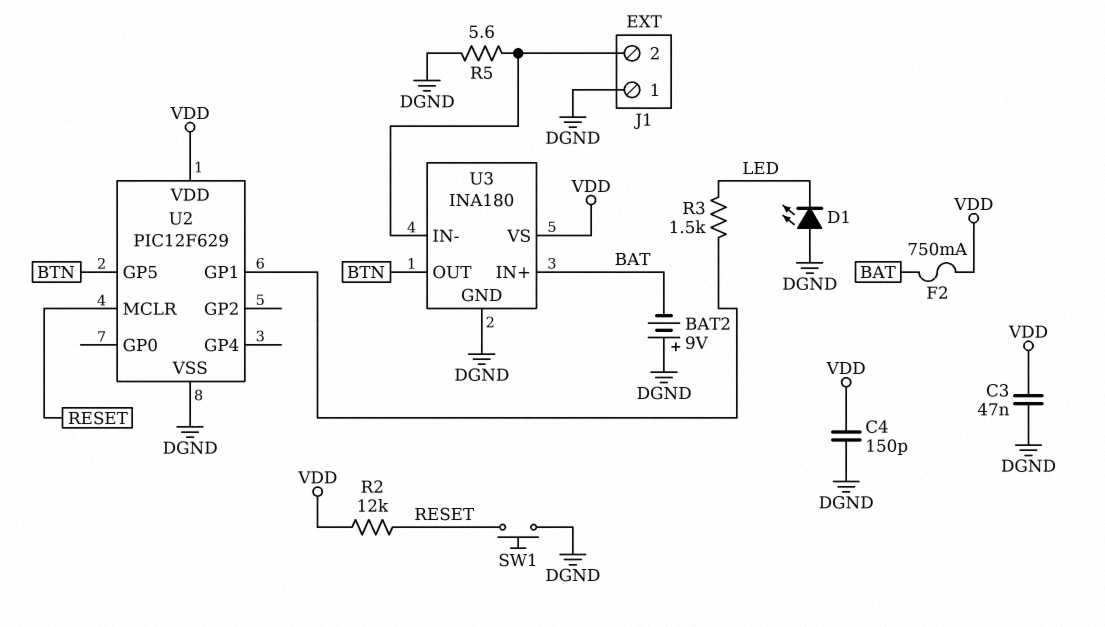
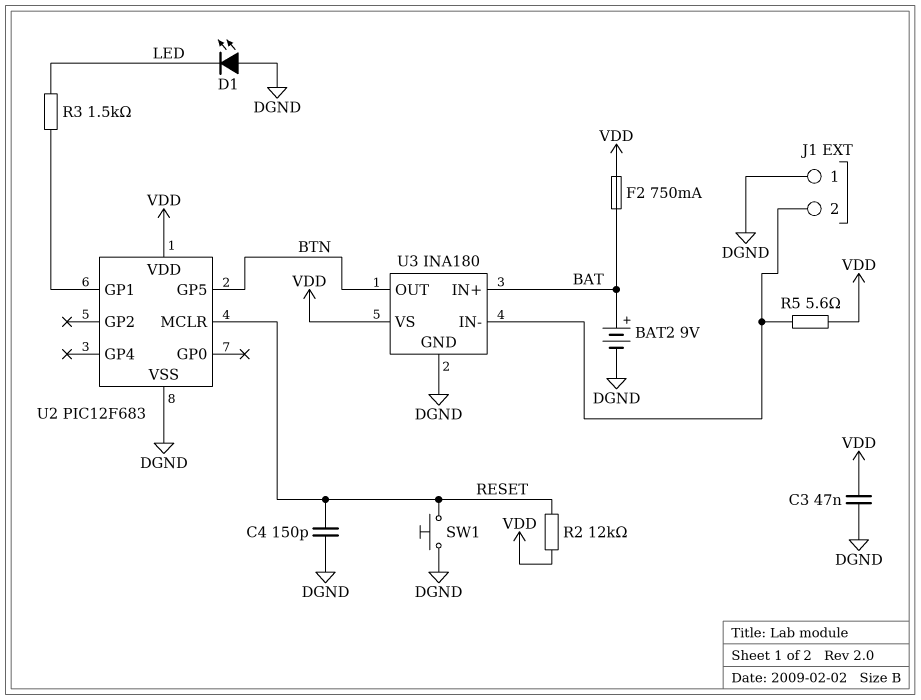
BAT2: 9V (plus DGND, minus BAT) -> 9V (plus BAT, minus DGND)
C4: 150pF (DGND, VDD) -> 150pF (DGND, RESET)
R5: 5.6 (DGND, J1/2) -> 5.6 (J1/2, VDD)
U2: PIC12F629 -> PIC12F683

